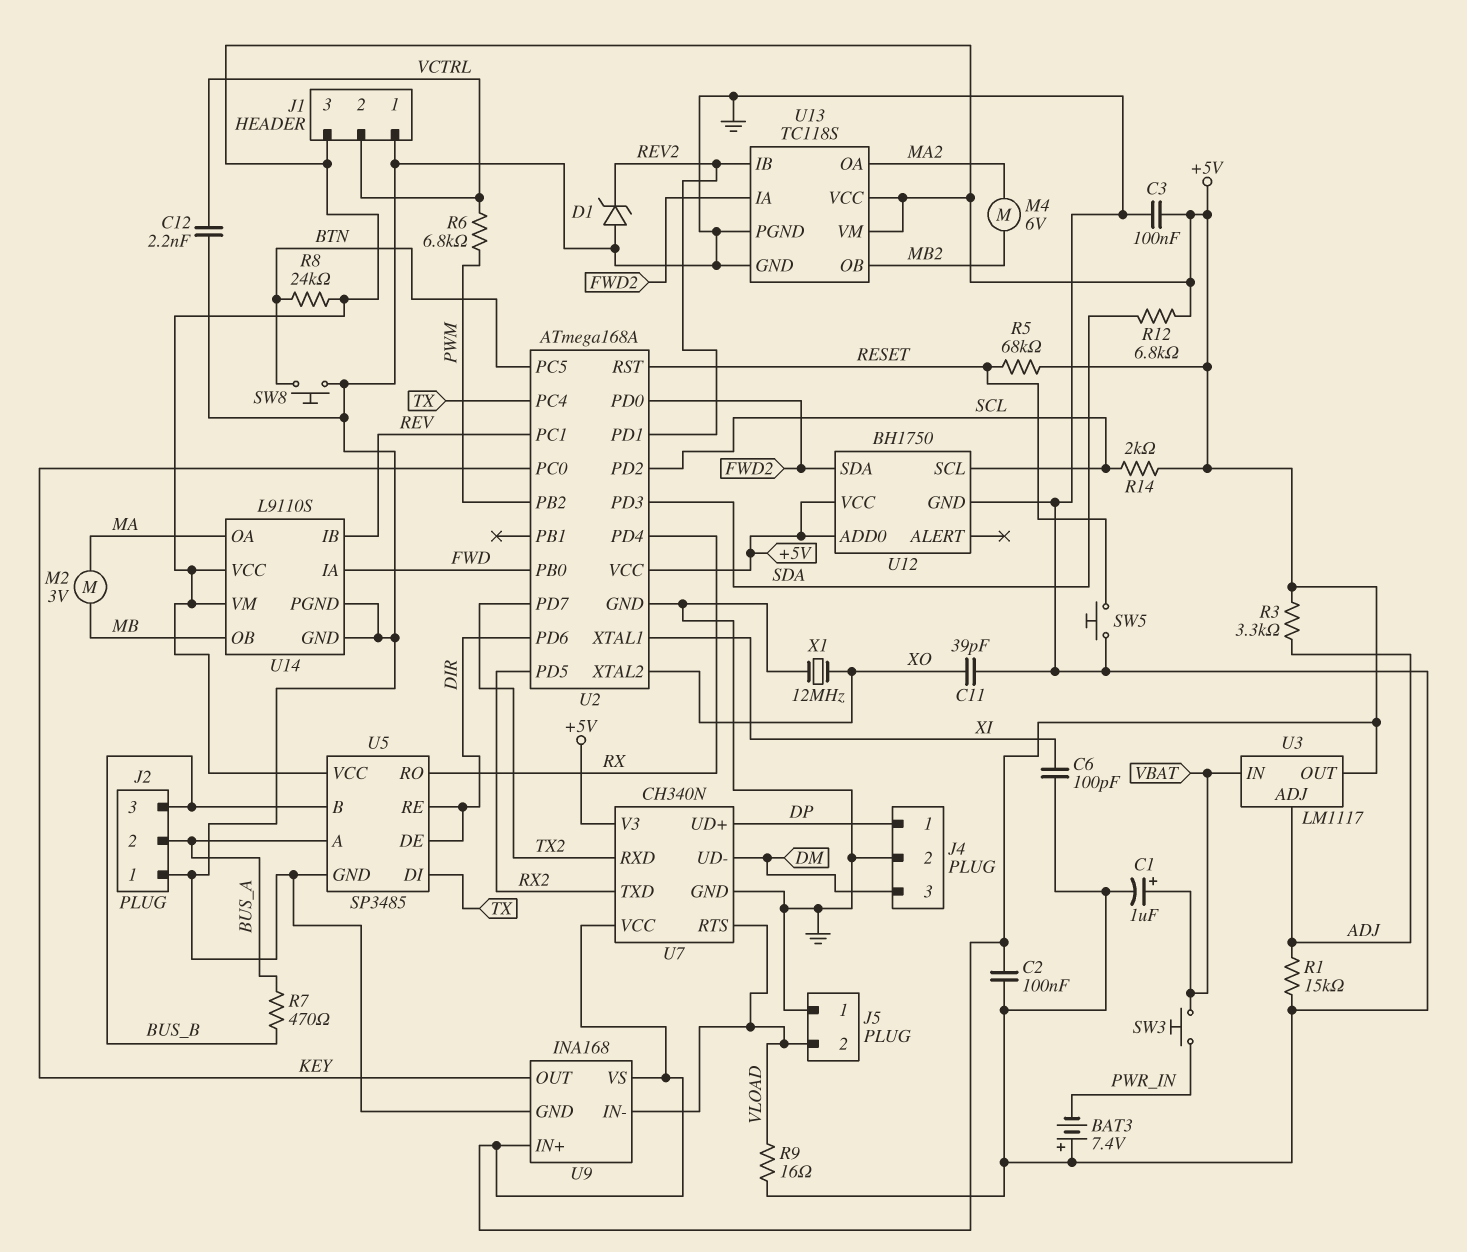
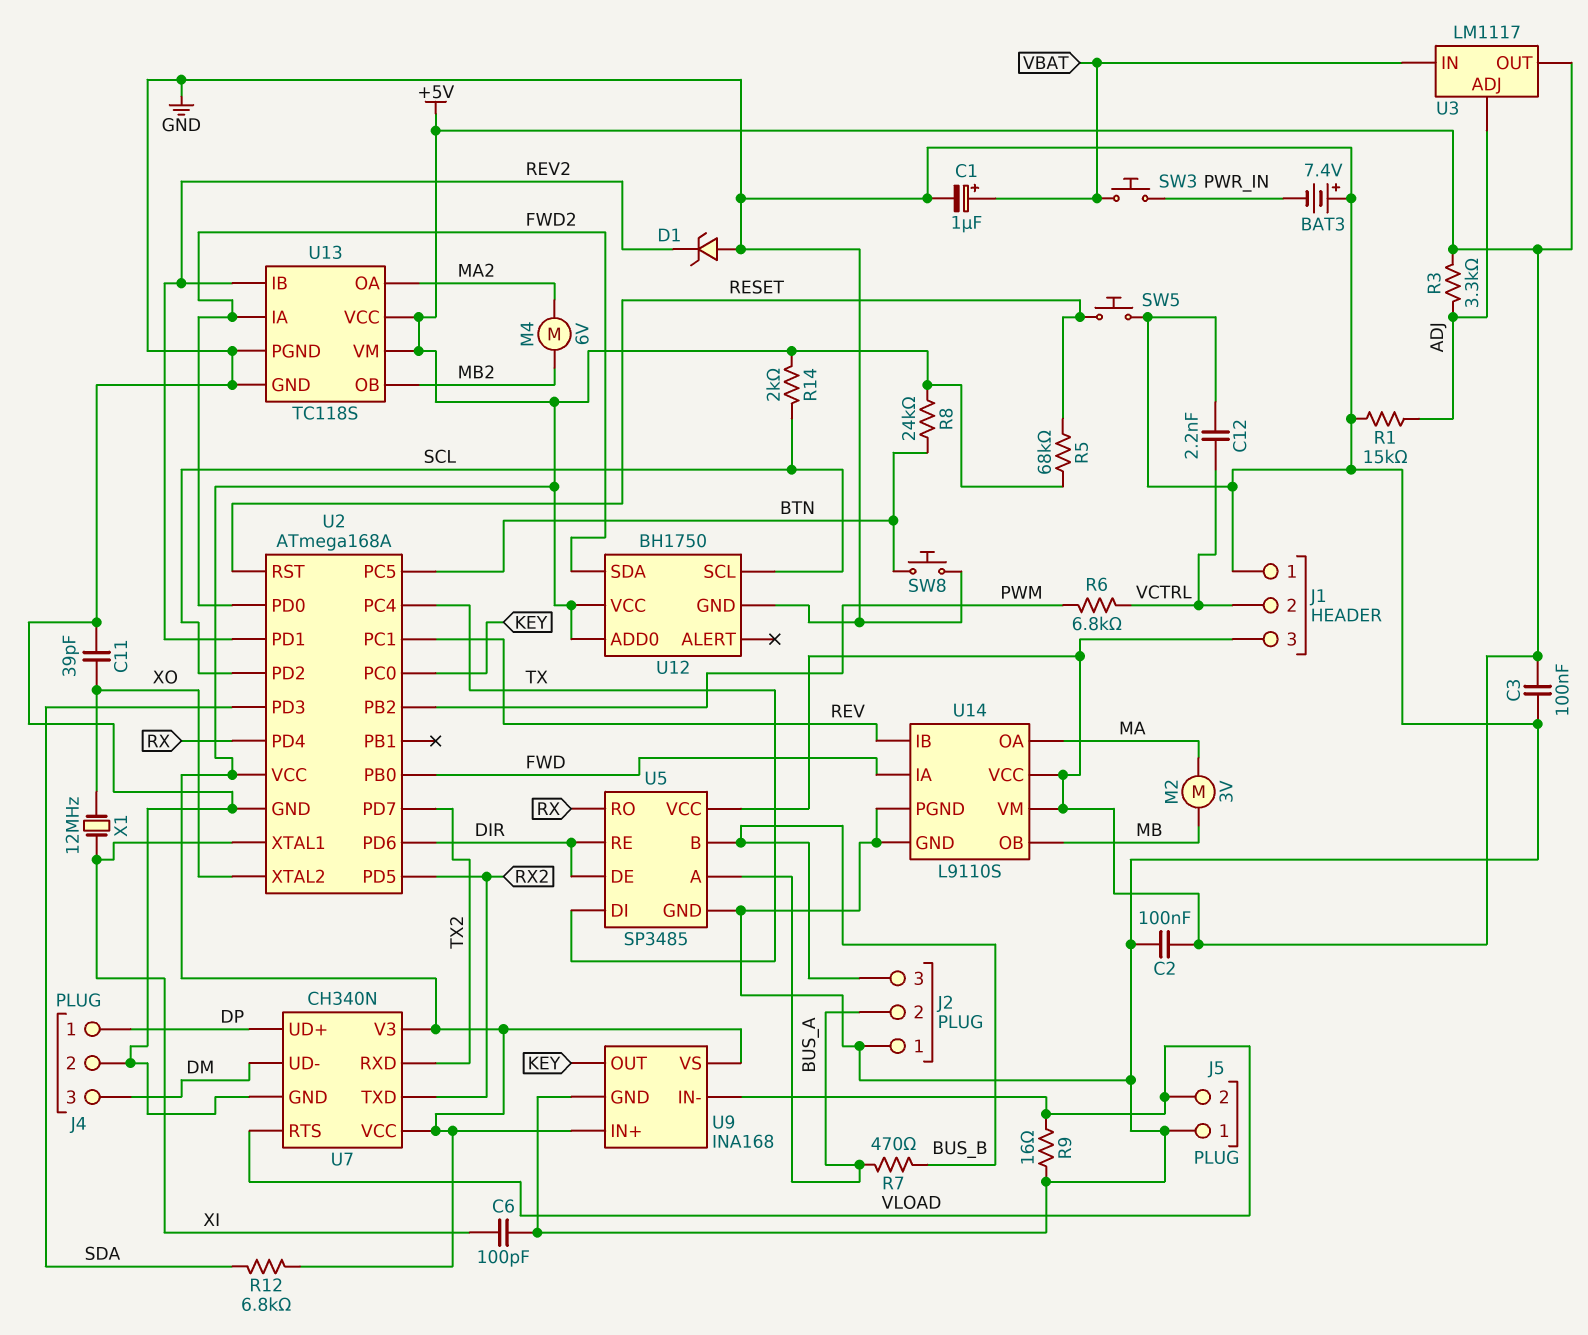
X1: 12MHz (GND, XO) -> 12MHz (XI, XO)

